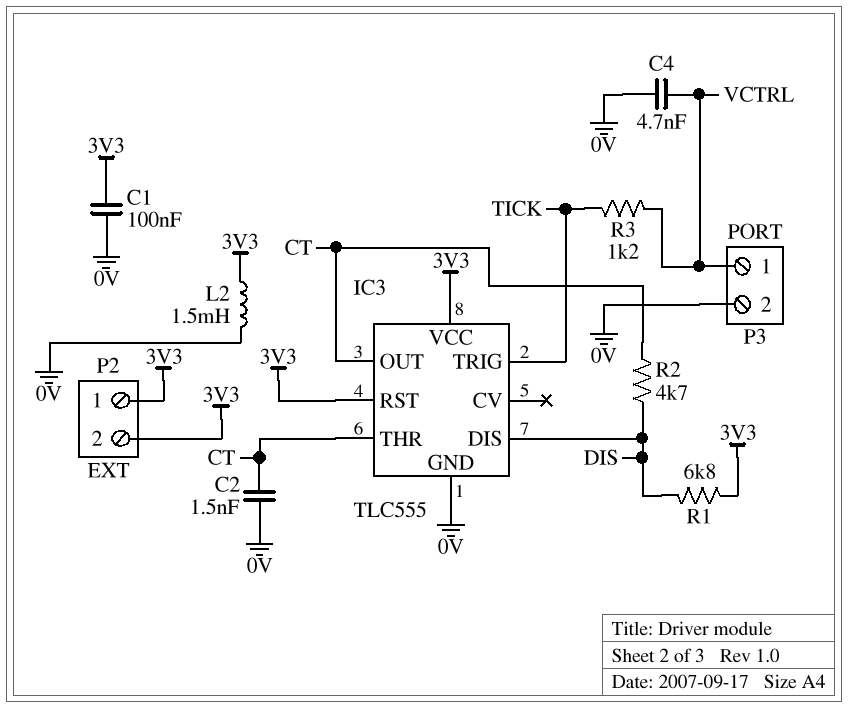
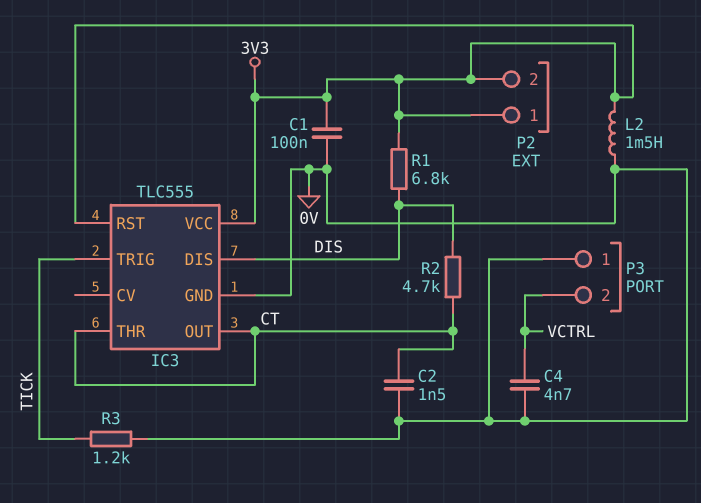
P3 pin 1: VCTRL -> 0V
P3 pin 2: 0V -> VCTRL
R3: 1.2k (TICK, VCTRL) -> 1.2k (0V, TICK)

